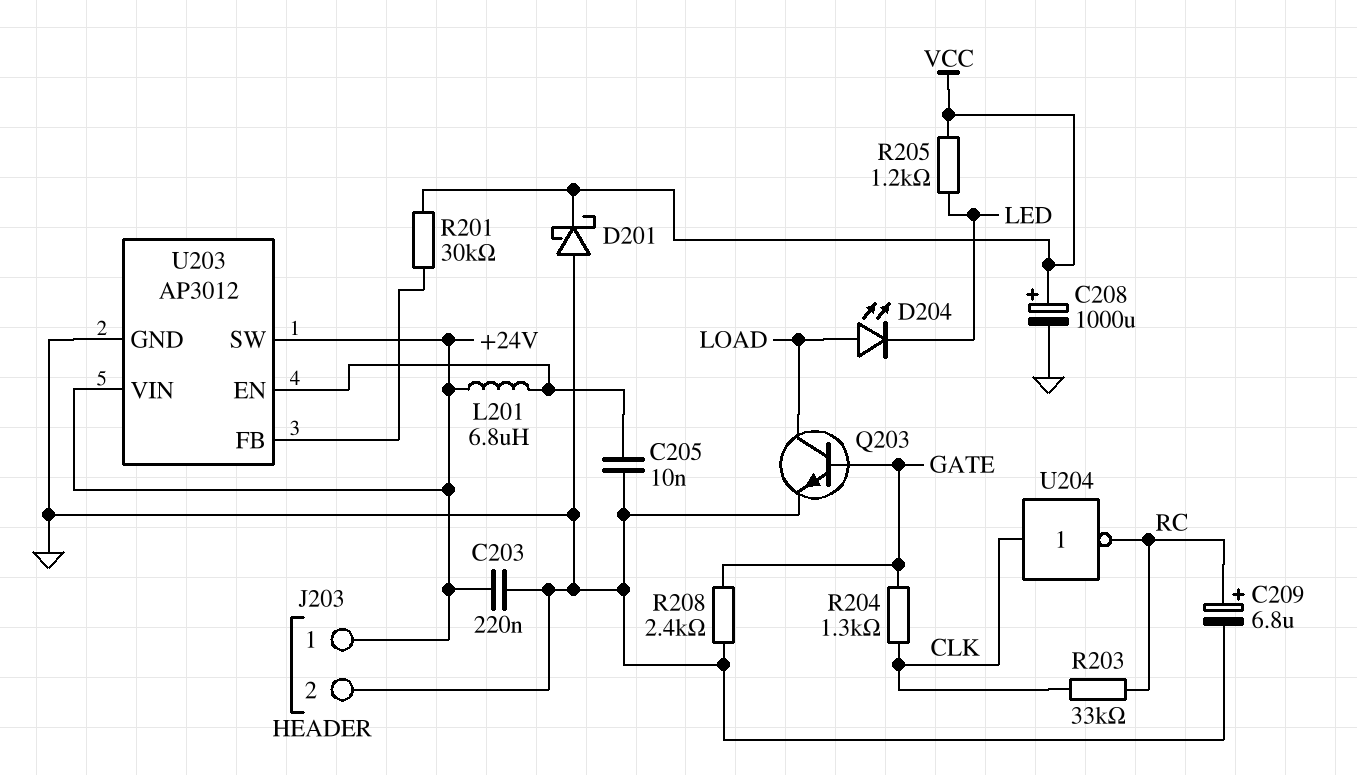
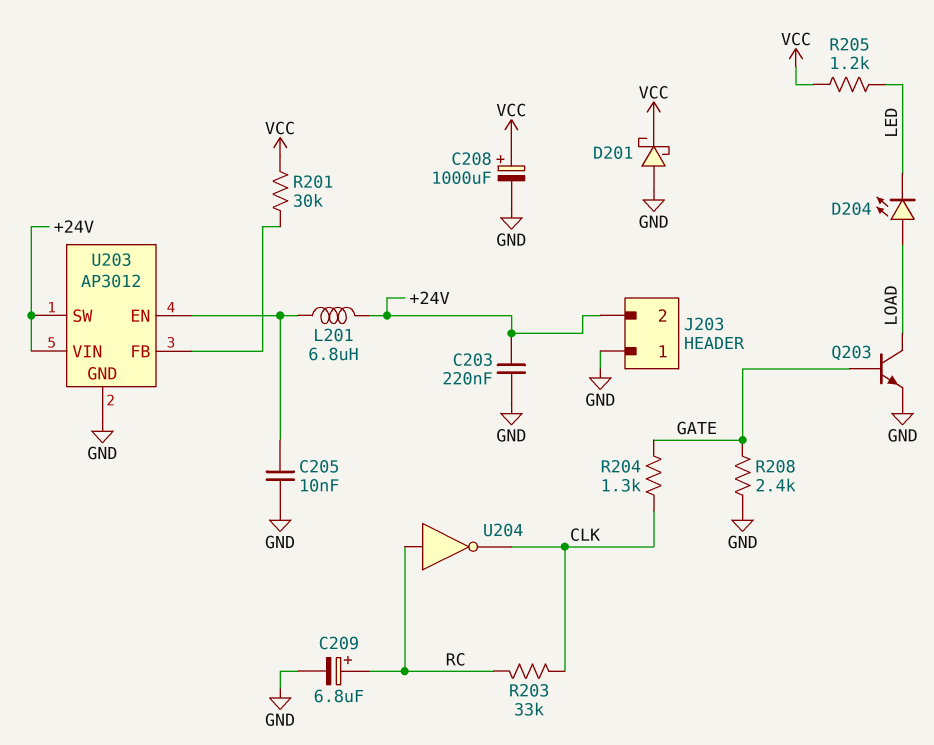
J203 pin 1: +24V -> GND
J203 pin 2: GND -> +24V
U204: NOT (in CLK, out RC) -> NOT (in RC, out CLK)

